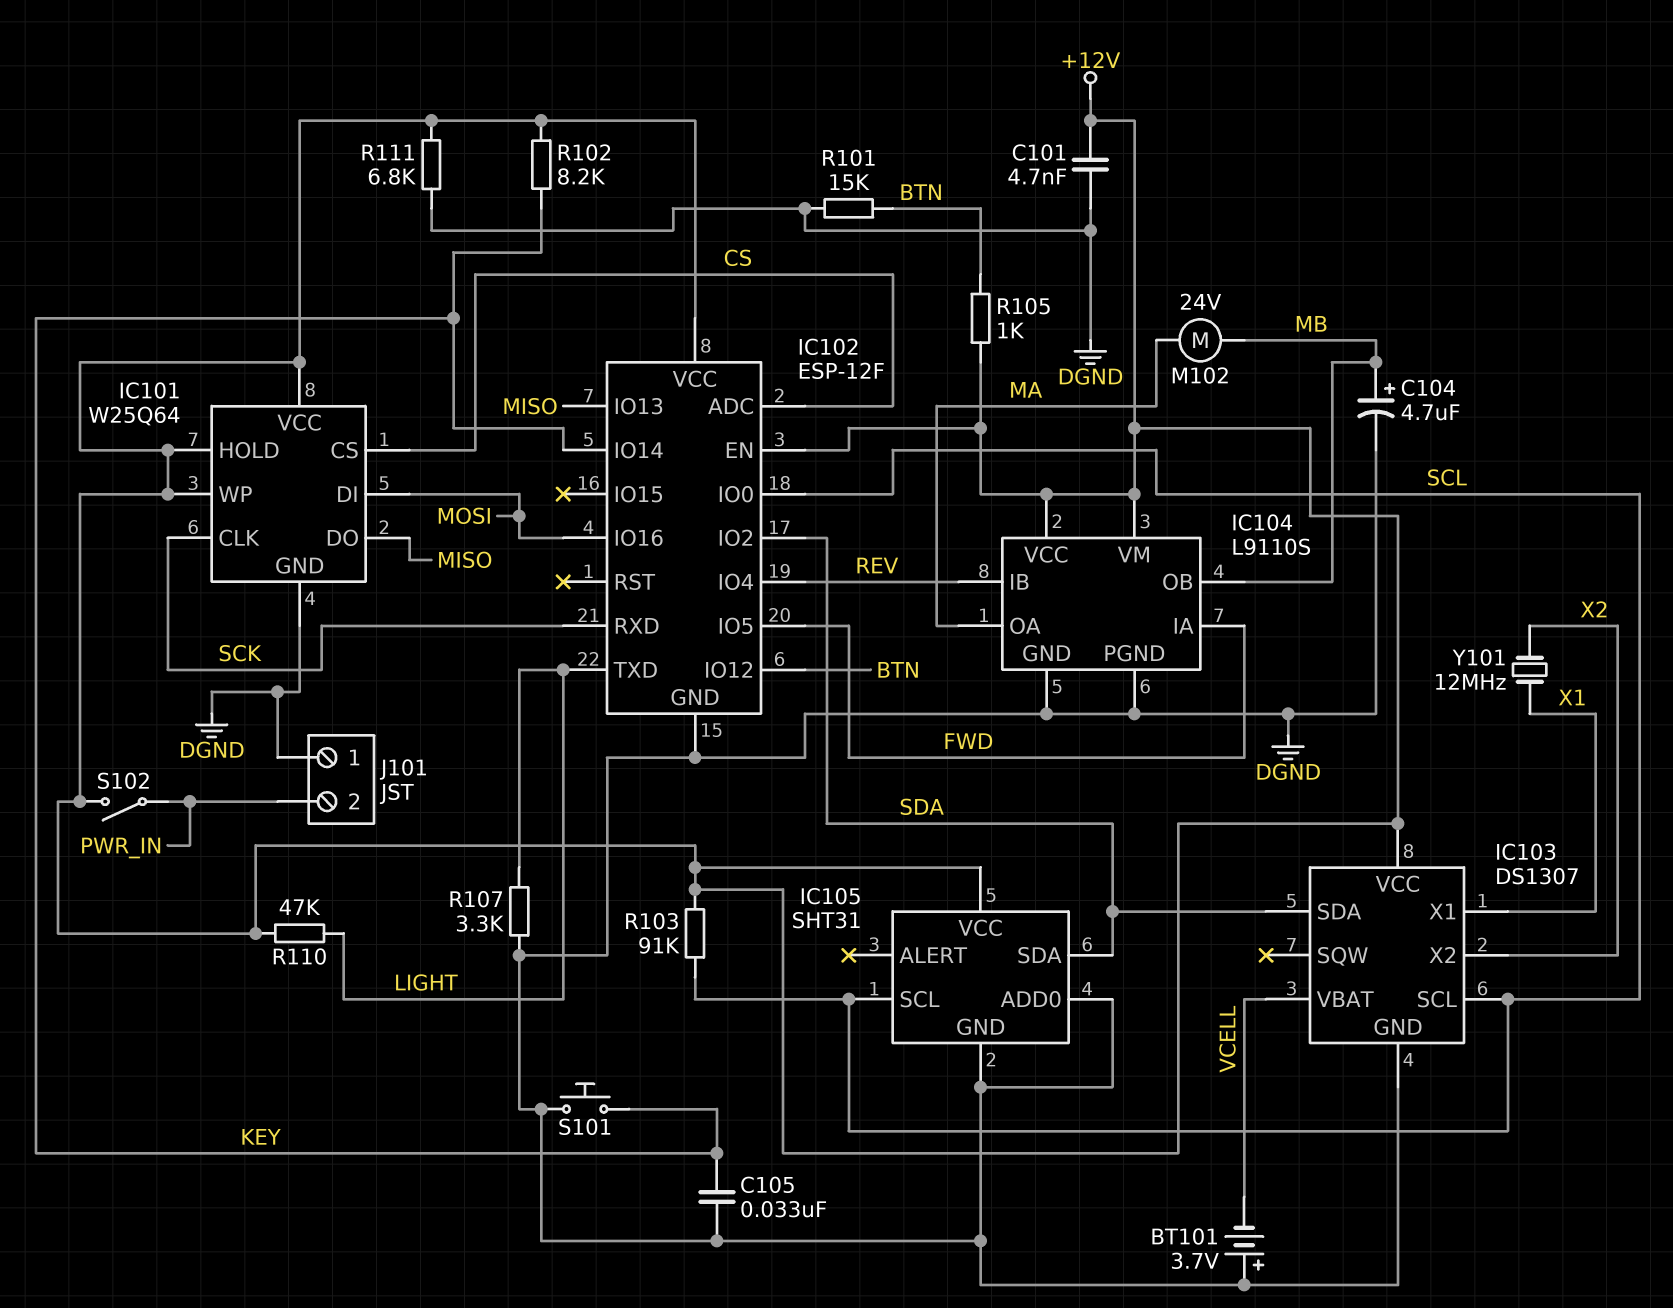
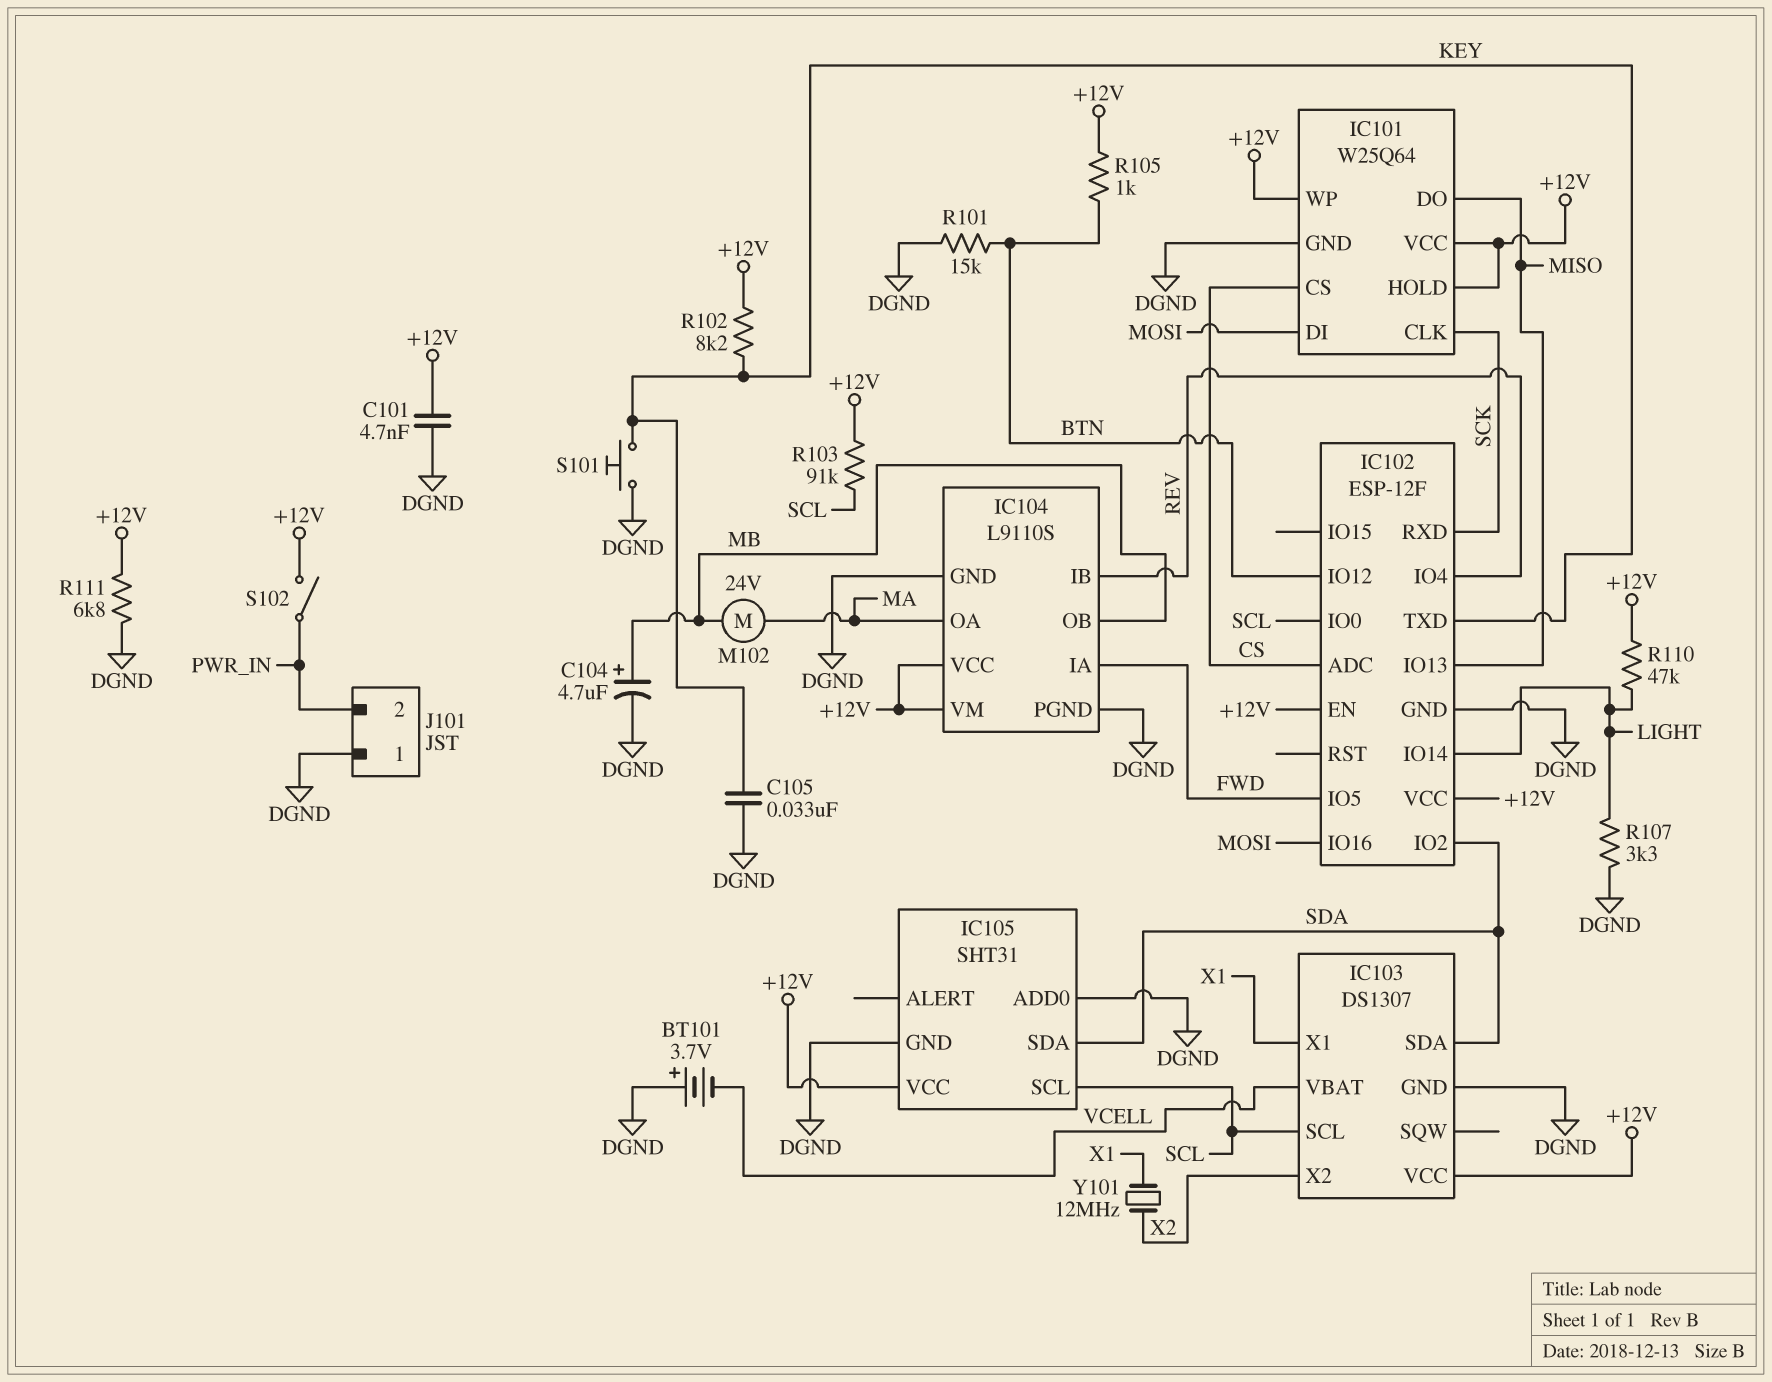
IC102 pin IO14: KEY -> LIGHT
IC102 pin TXD: LIGHT -> KEY

